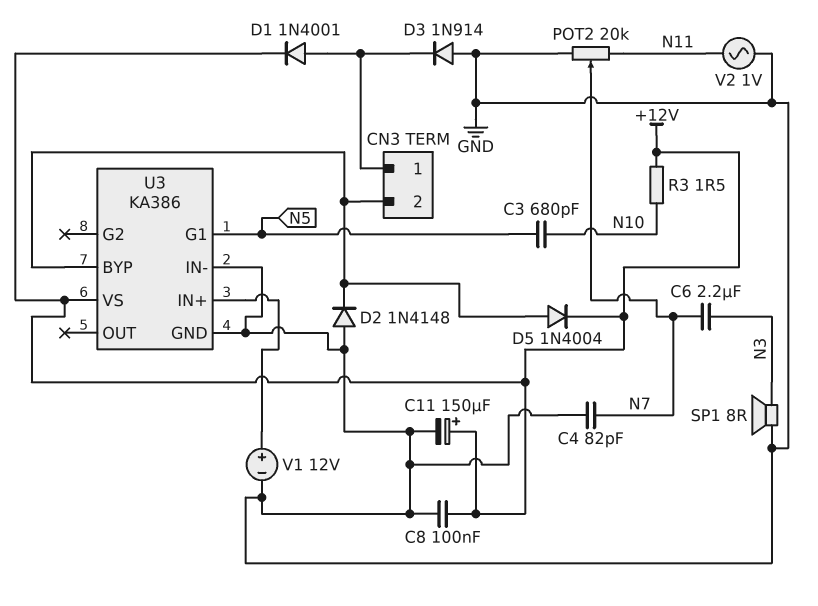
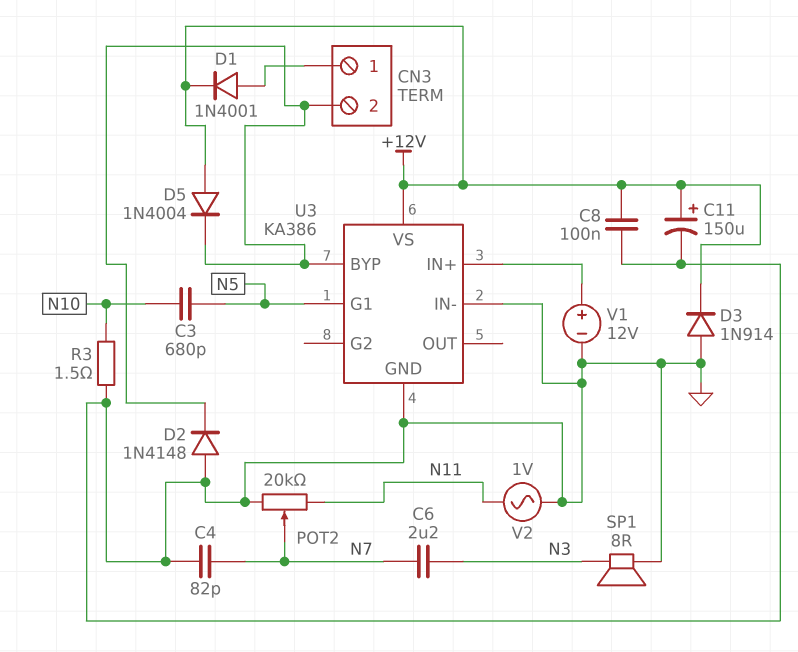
D3: diode 1N914 (A GND, K CN3/1) -> diode 1N914 (A GND, K +12V)
D5: diode 1N4004 (A CN3/2, K +12V) -> diode 1N4004 (A +12V, K CN3/2)
R3: 1.5 (+12V, N10) -> 1.5 (GND, N10)

